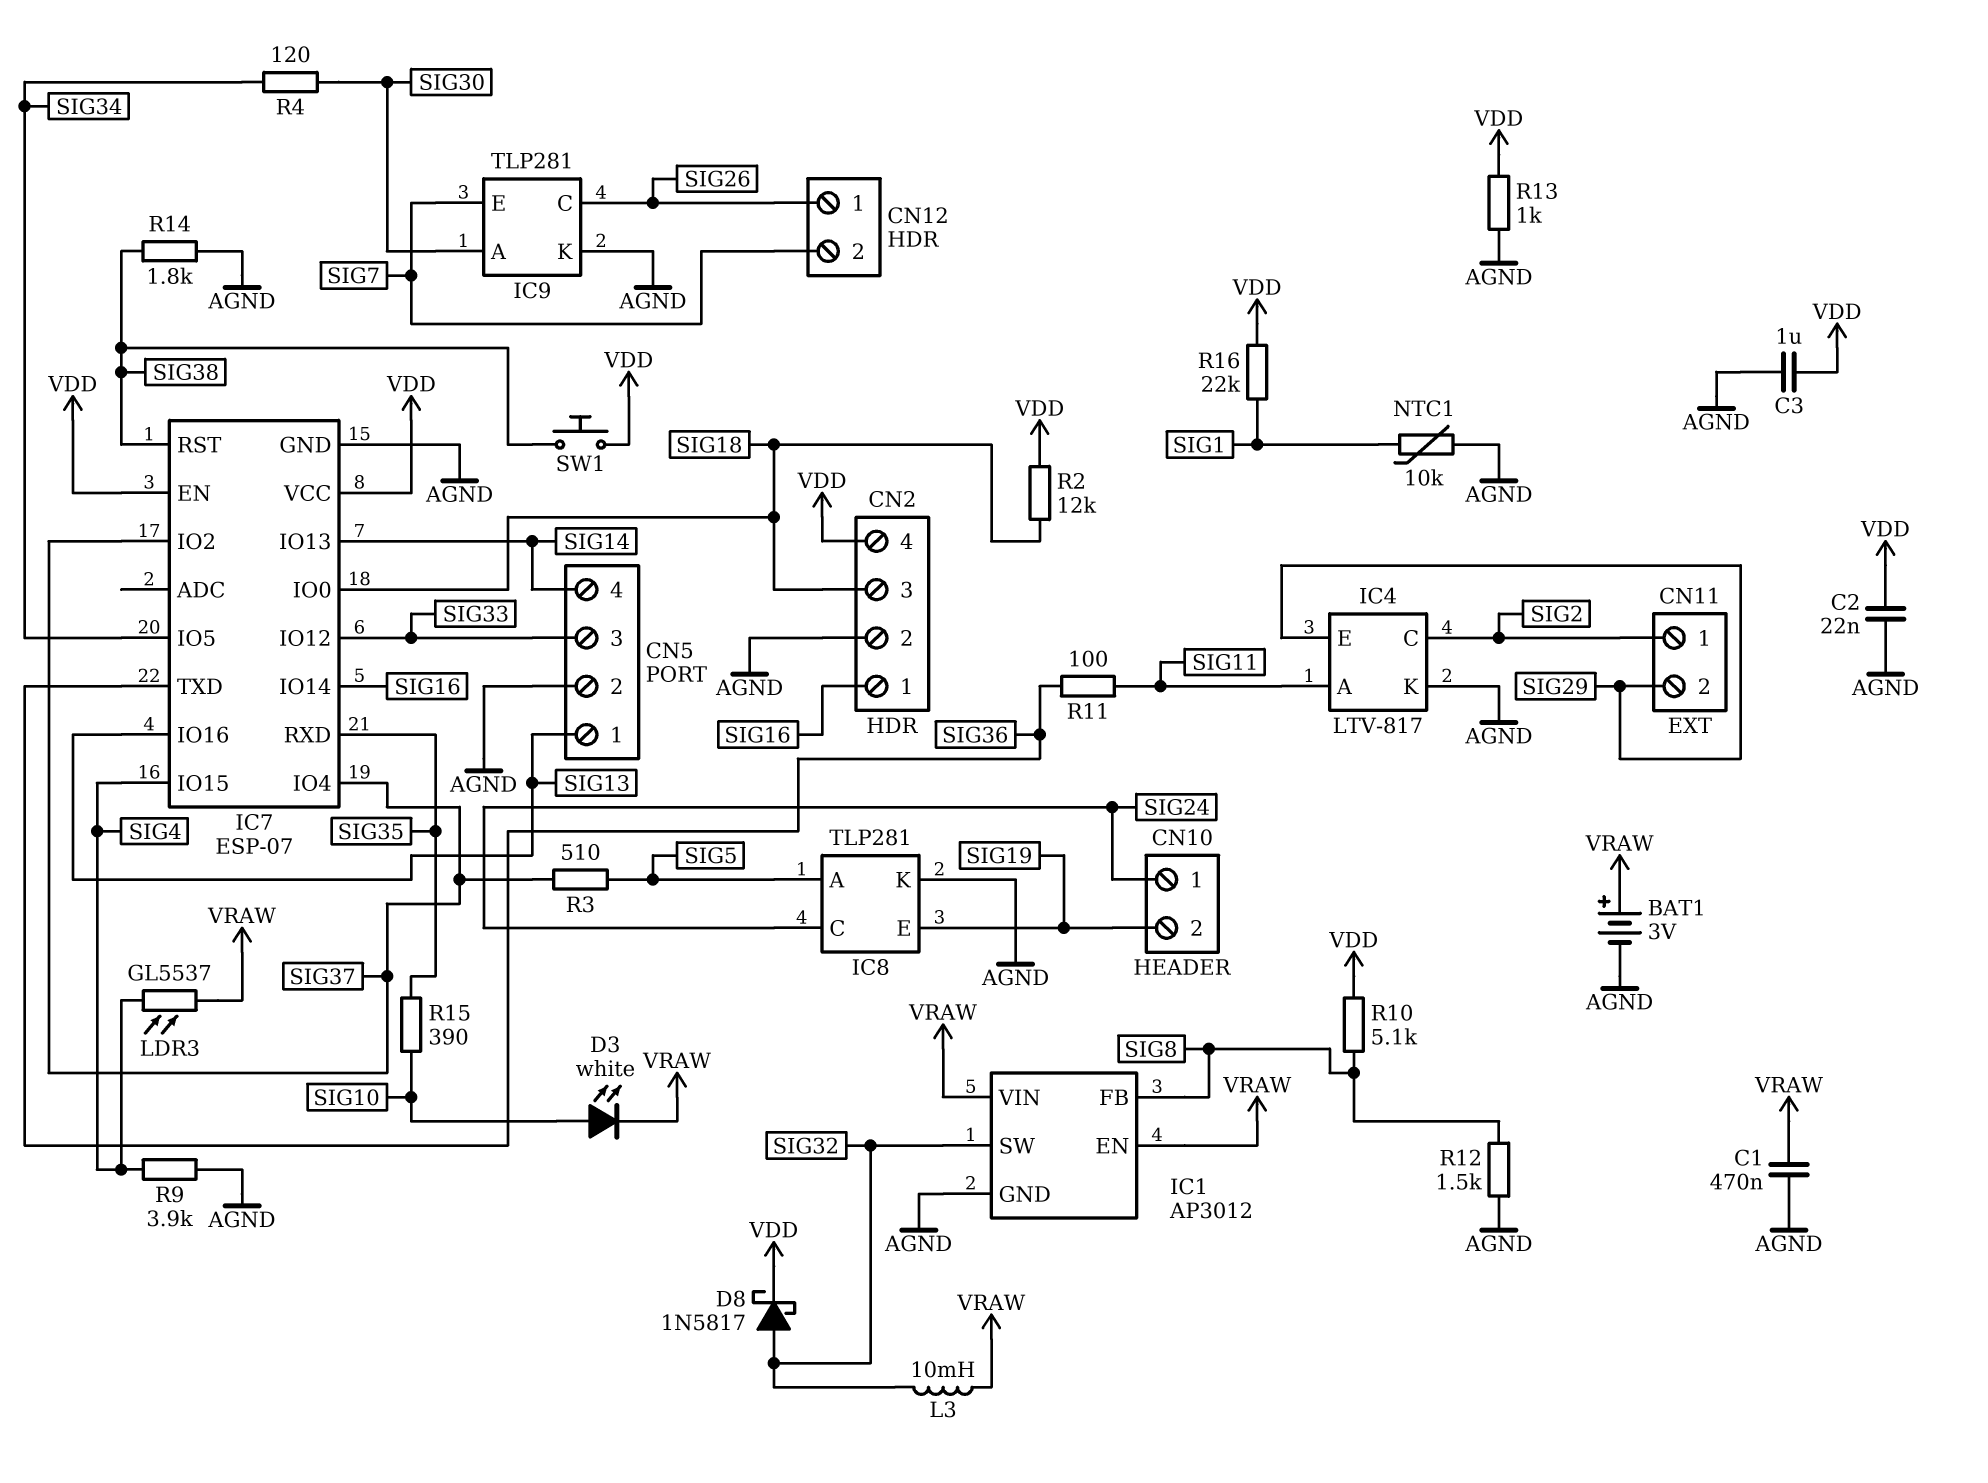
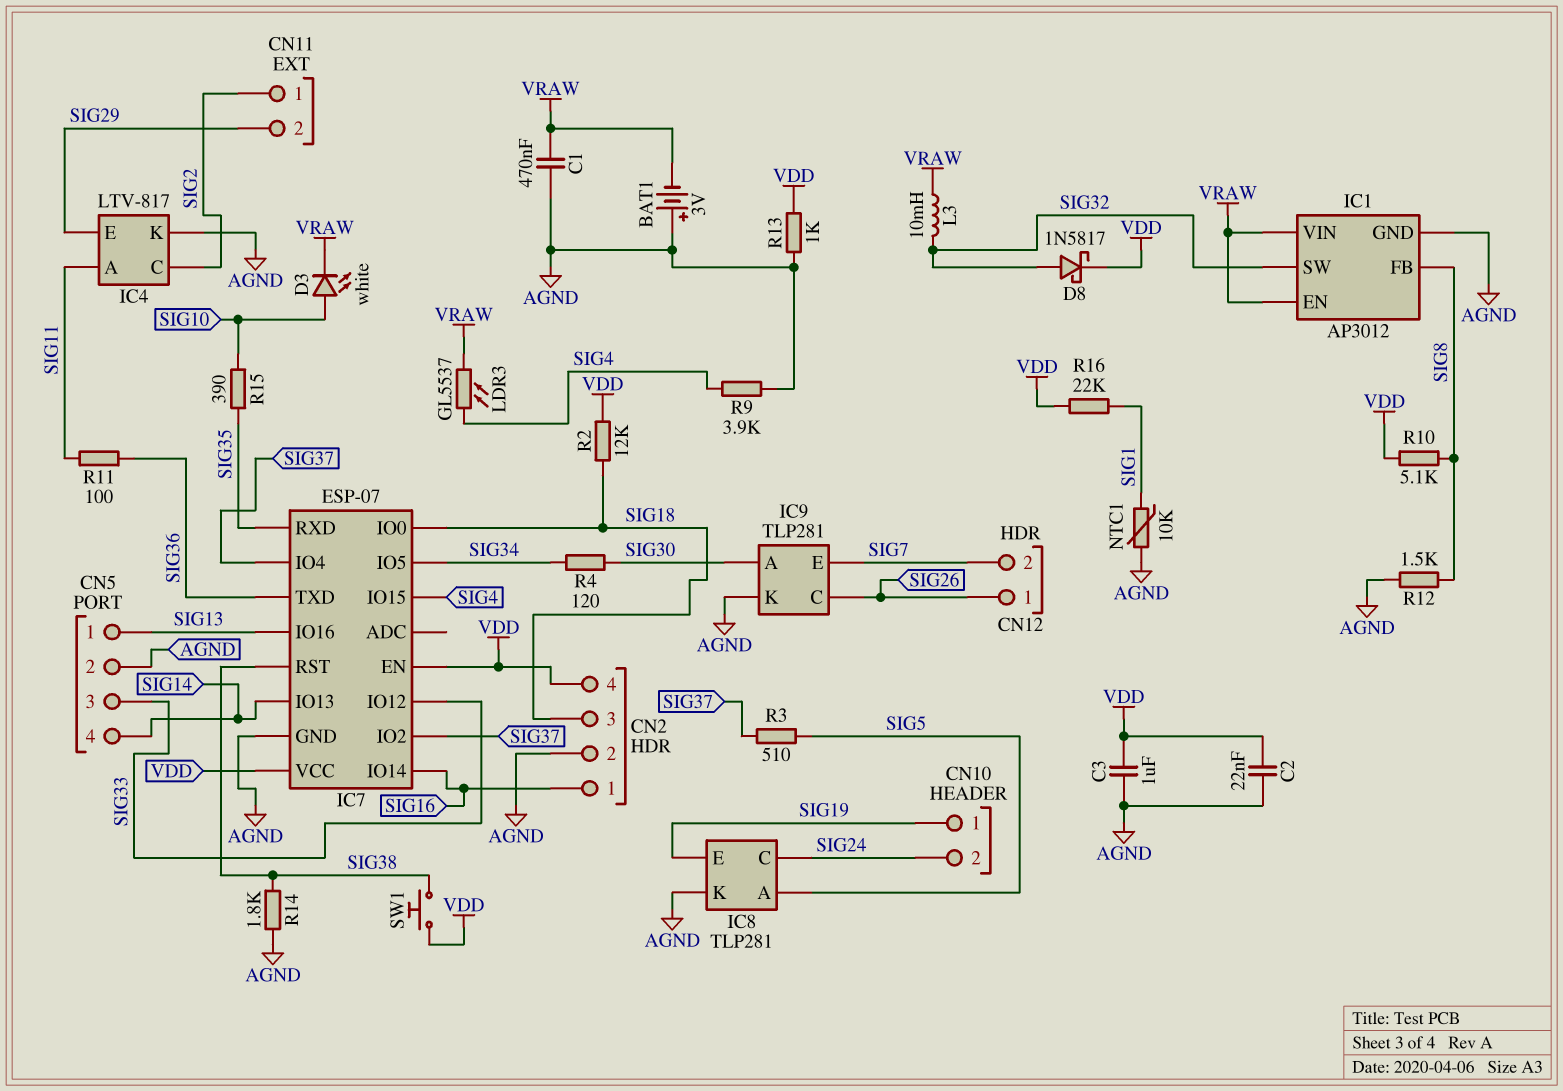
BAT1: 3V (plus VRAW, minus AGND) -> 3V (plus AGND, minus VRAW)
CN10 pin 1: SIG24 -> SIG19
CN10 pin 2: SIG19 -> SIG24

